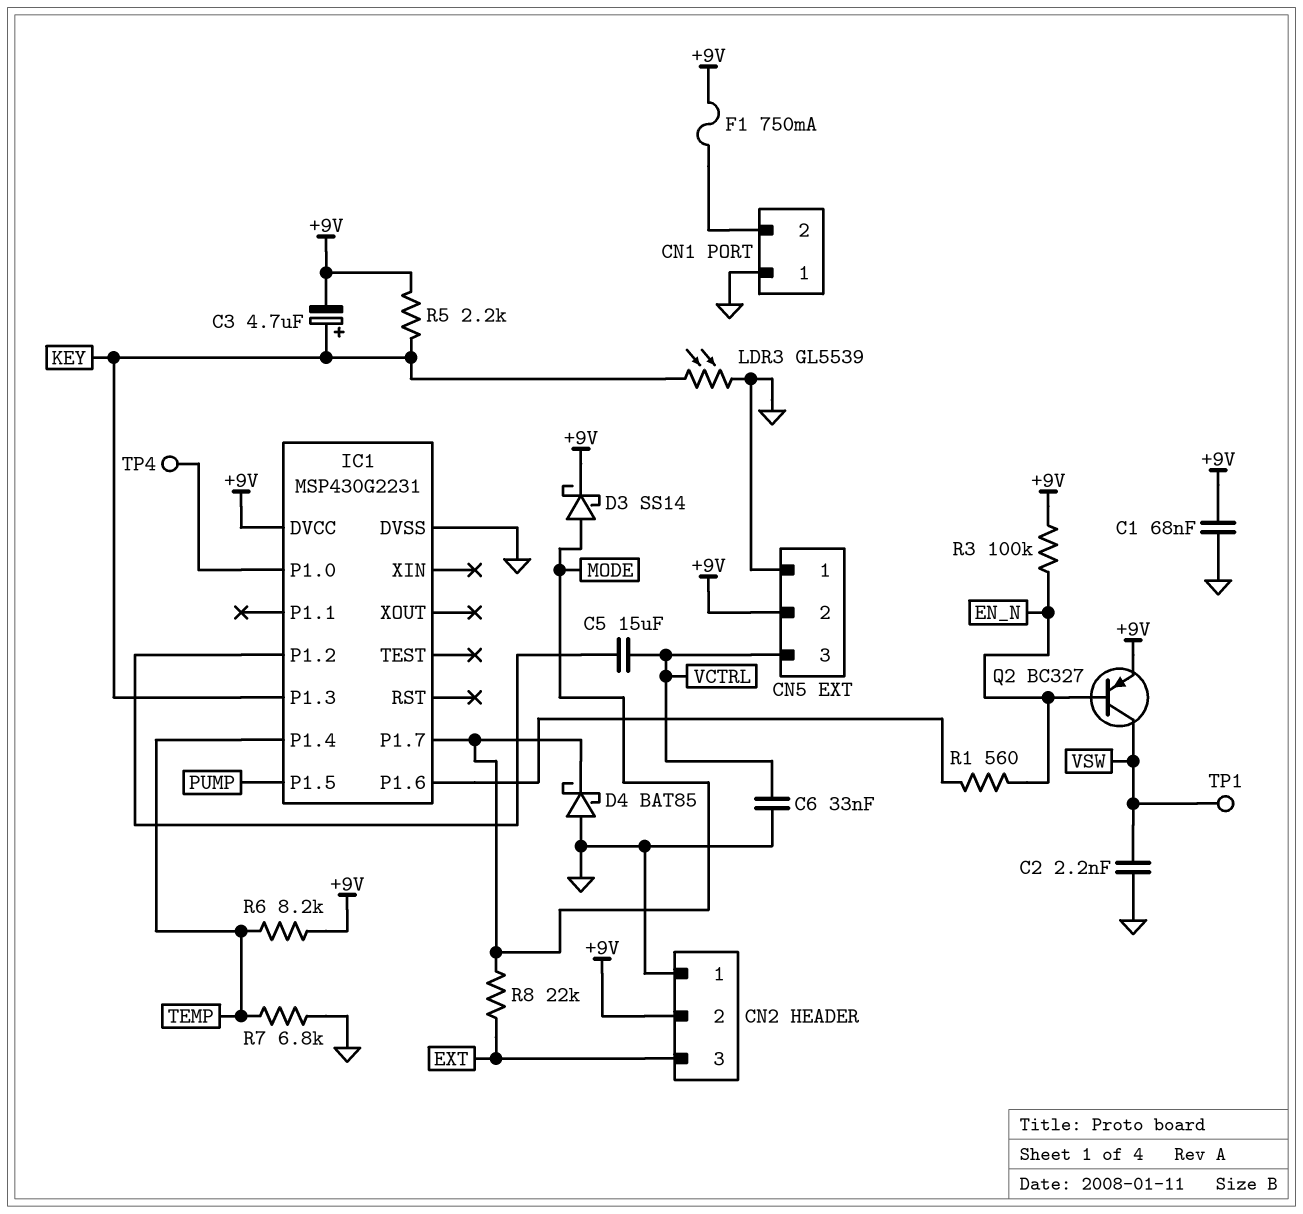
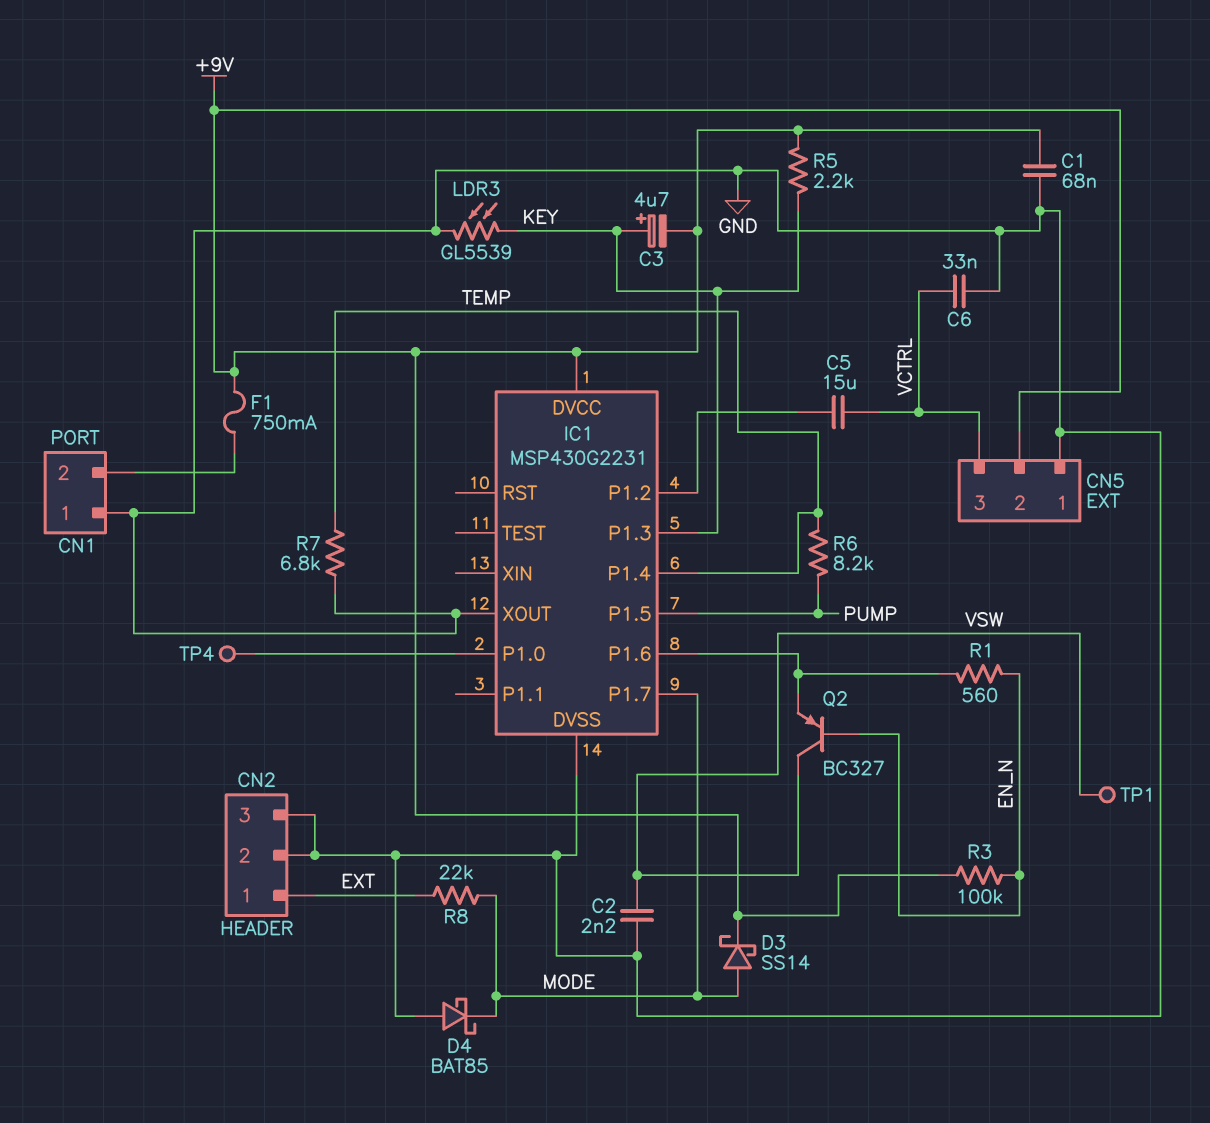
CN2 pin 1: GND -> EXT
CN2 pin 2: +9V -> GND
CN2 pin 3: EXT -> GND
IC1 pin XOUT: none -> GND
Q2: PNP BC327 (B EN_N, C VSW, E +9V) -> PNP BC327 (B EN_N, C VSW, E IC1/P1.6)
R6: 8.2k (+9V, TEMP) -> 8.2k (PUMP, TEMP)

